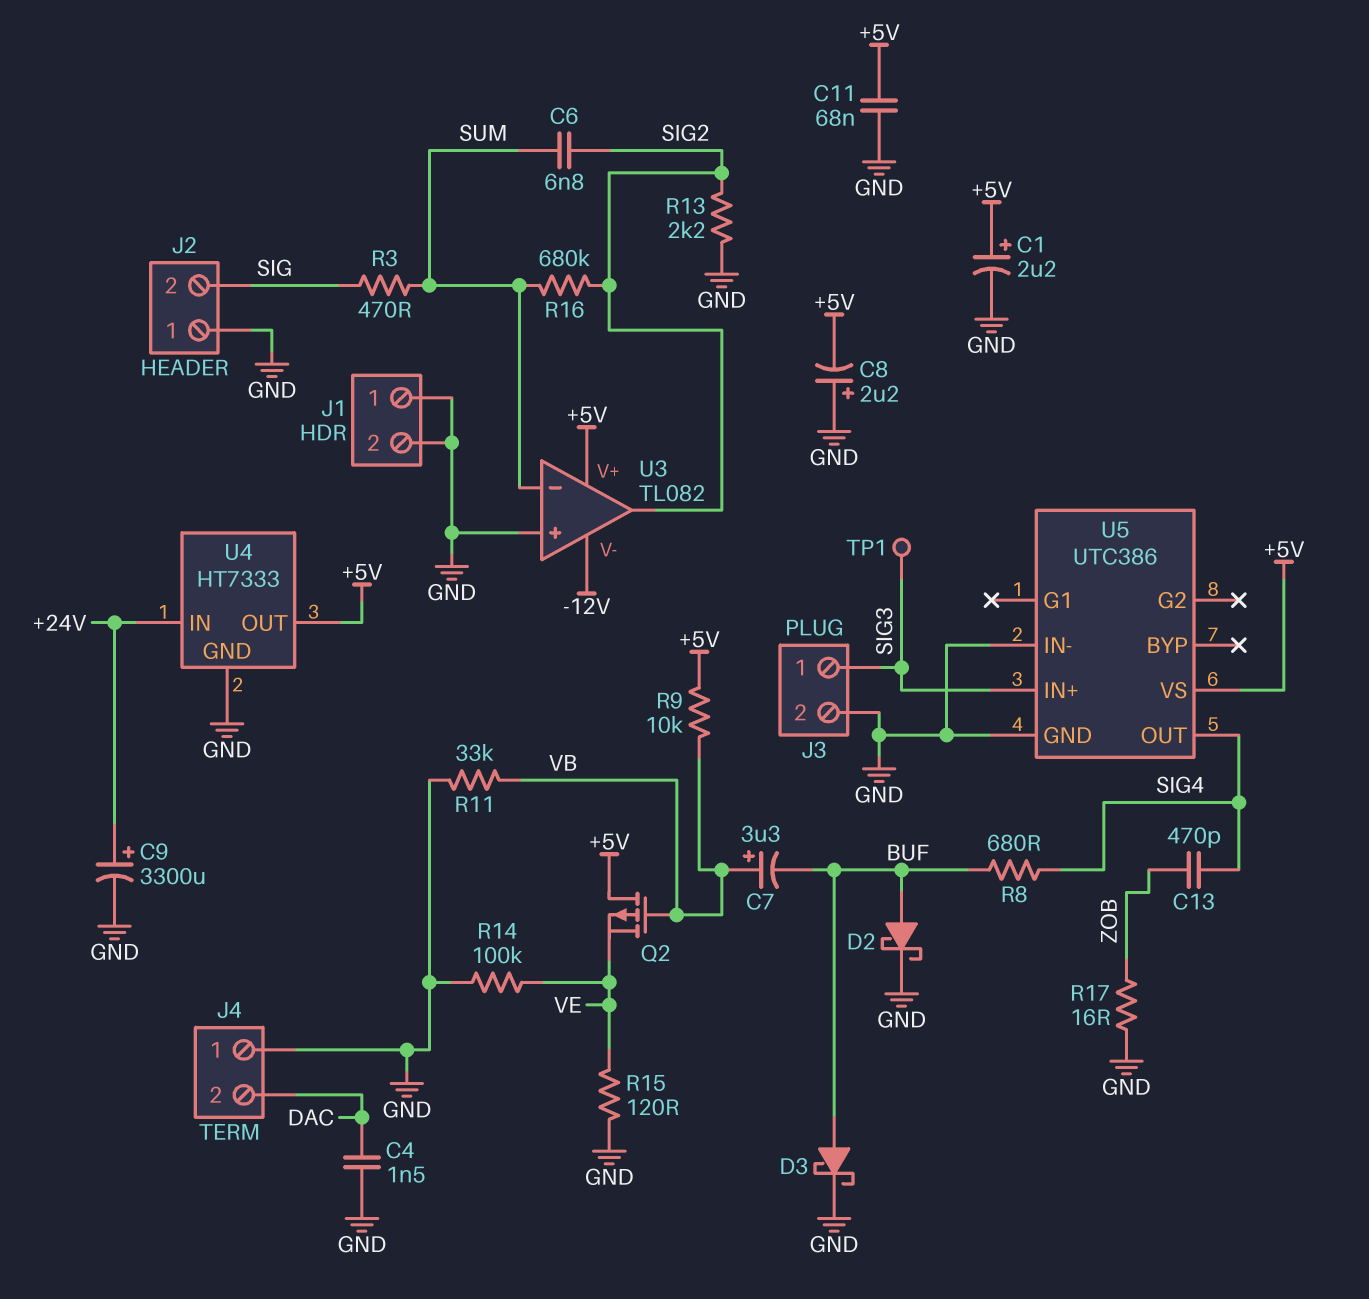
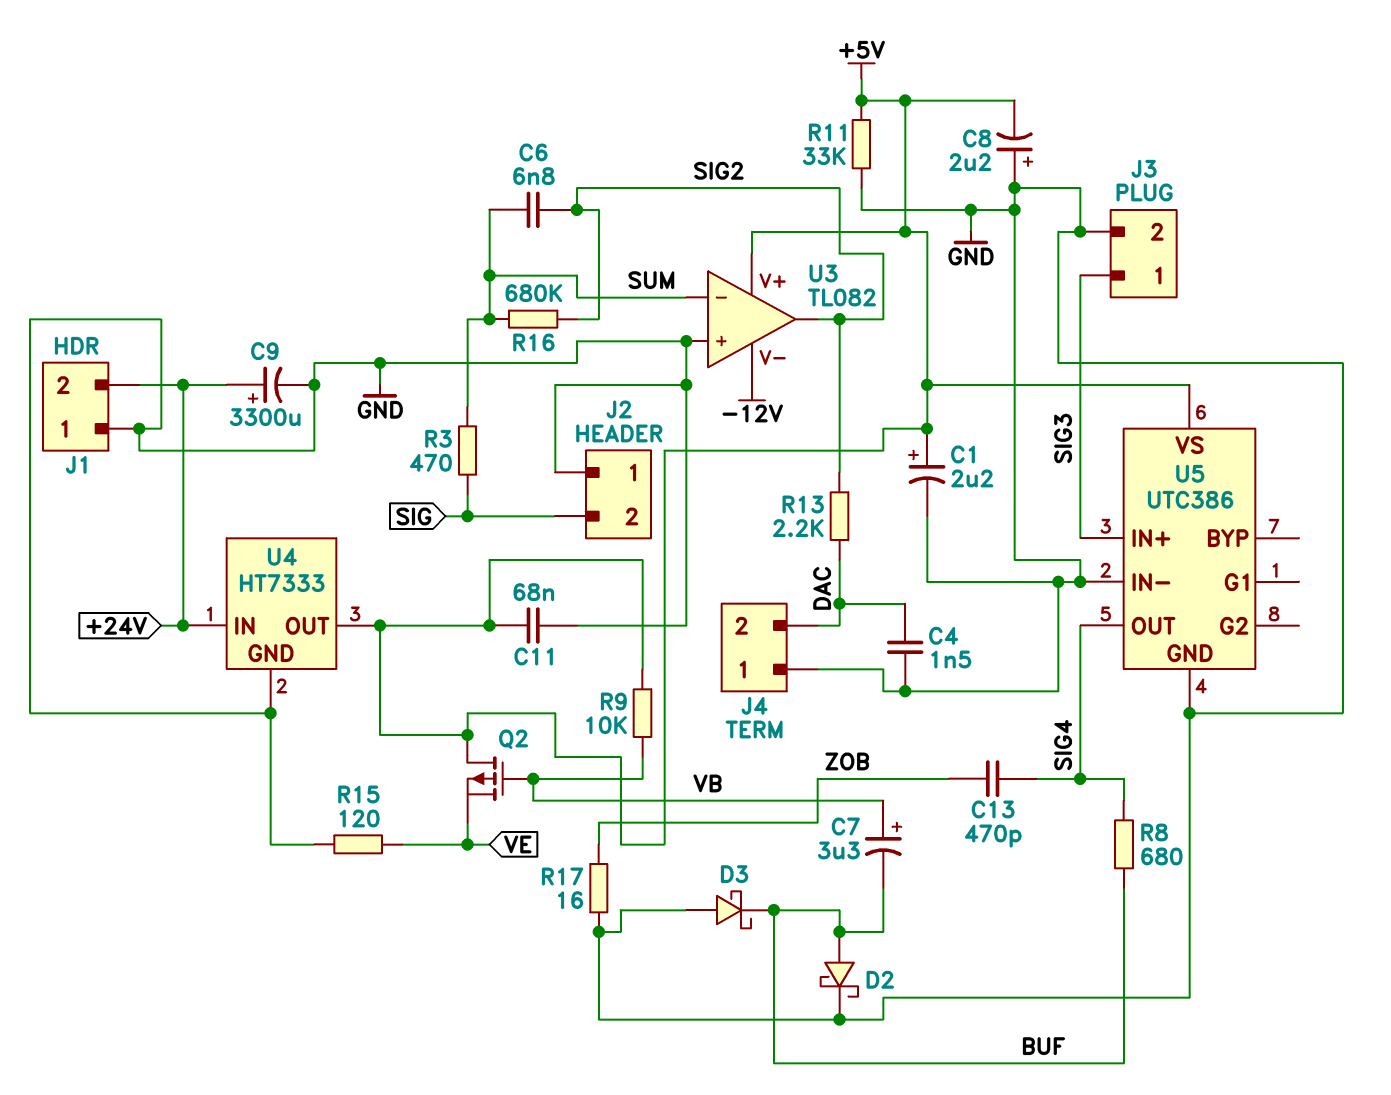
D3: schottky (A BUF, K GND) -> schottky (A GND, K BUF)
J1 pin 2: GND -> +24V
R11: 33k (GND, VB) -> 33k (+5V, GND)
R13: 2.2k (GND, SIG2) -> 2.2k (DAC, SIG2)
R14: 100k (GND, VE) -> none
TP1: test point (SIG3) -> none

